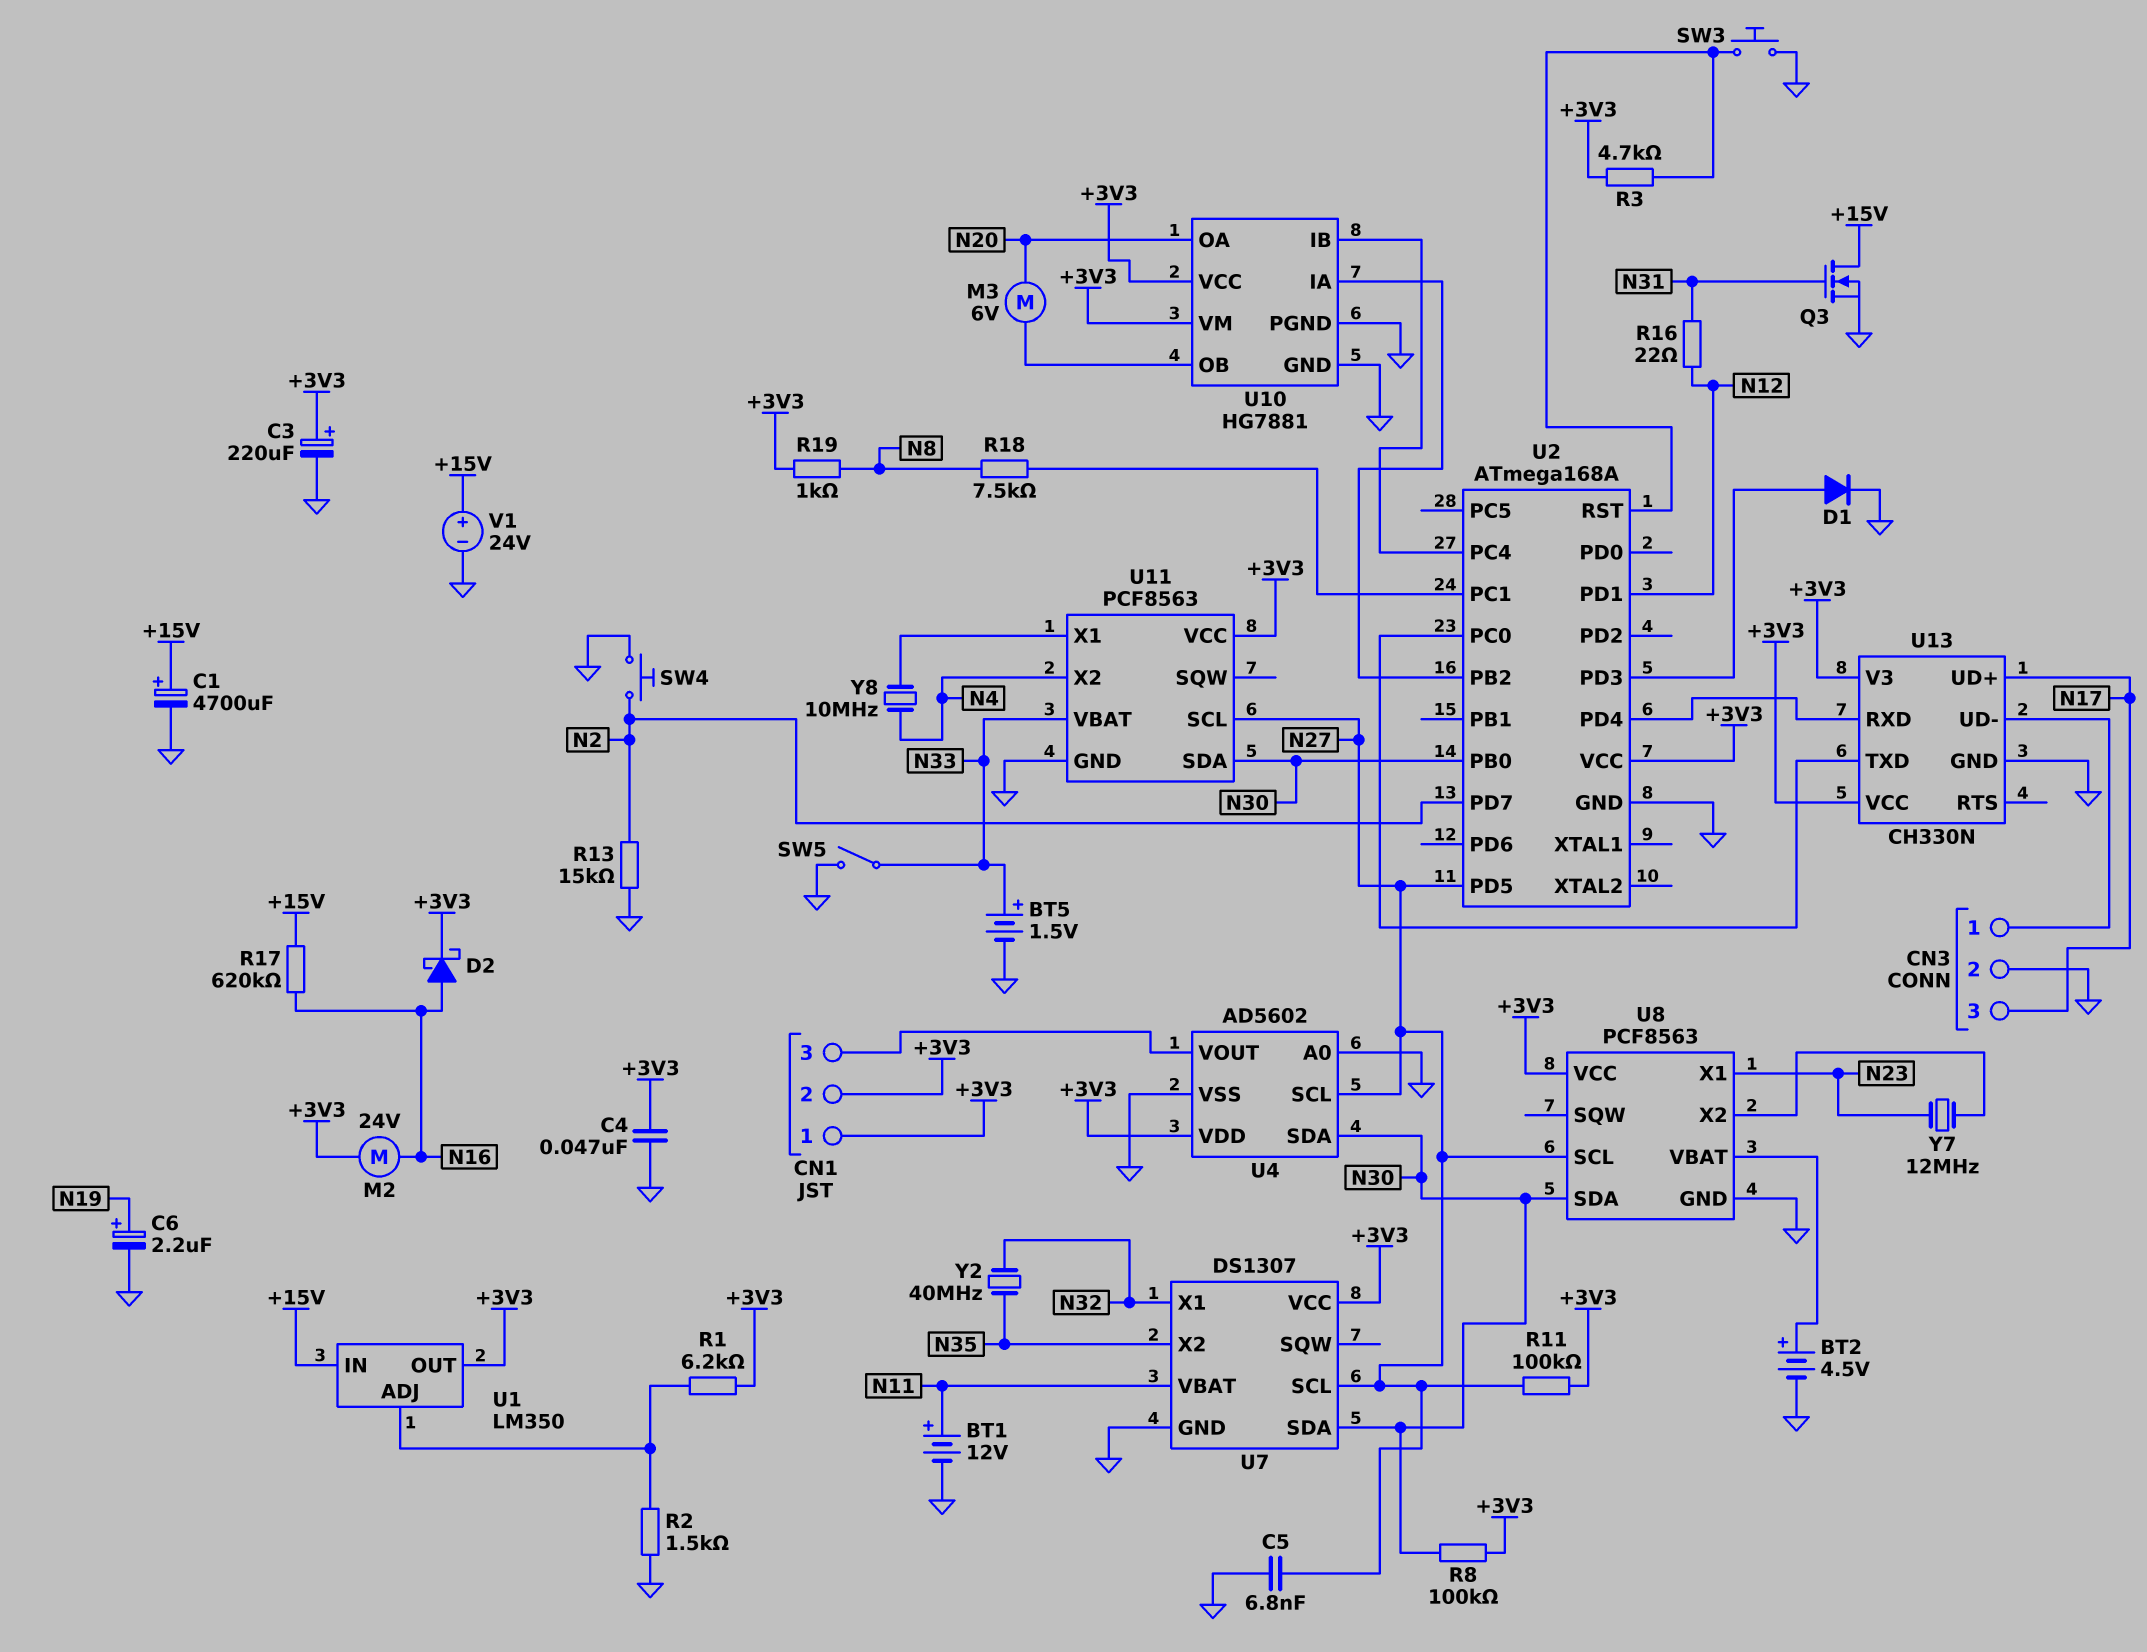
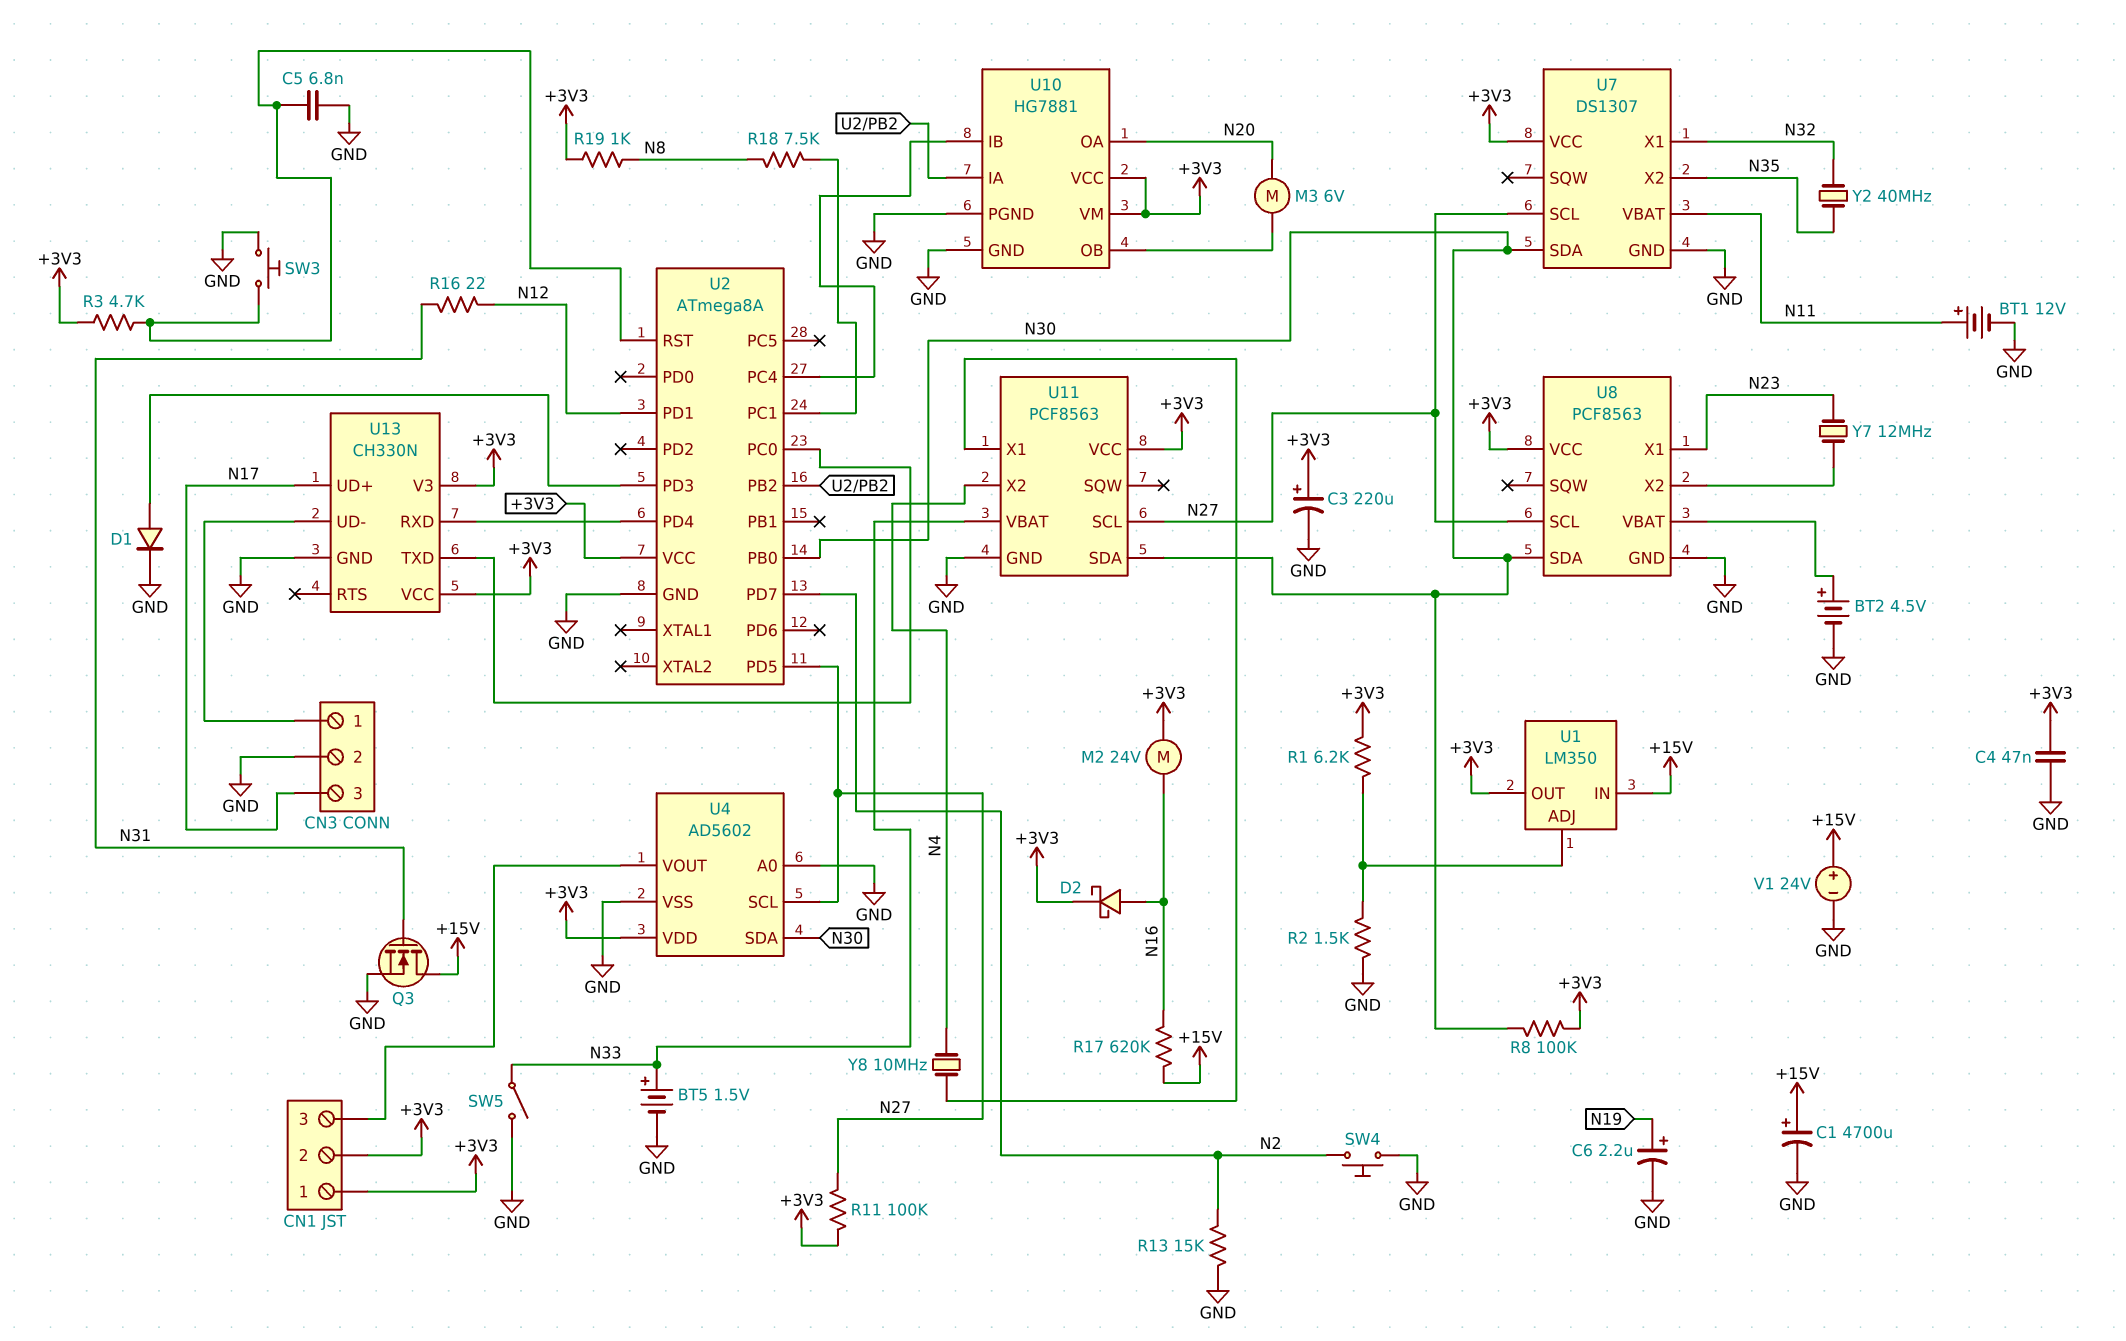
C5: 6.8nF (GND, N27) -> 6.8nF (GND, U2/RST)
U2: ATmega168A -> ATmega8A

